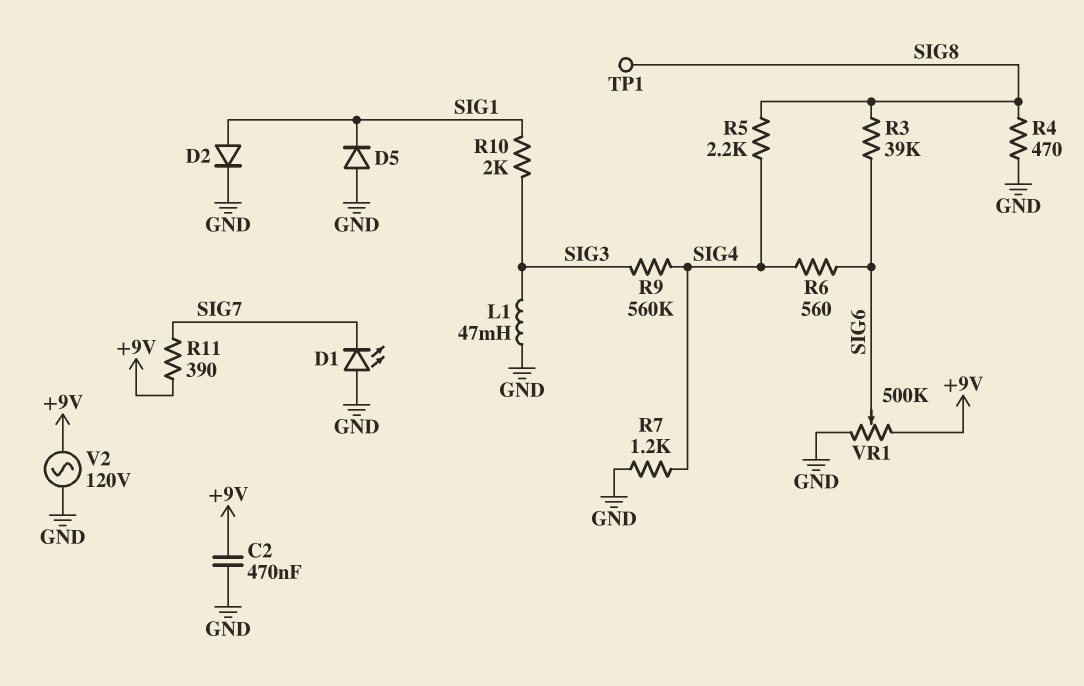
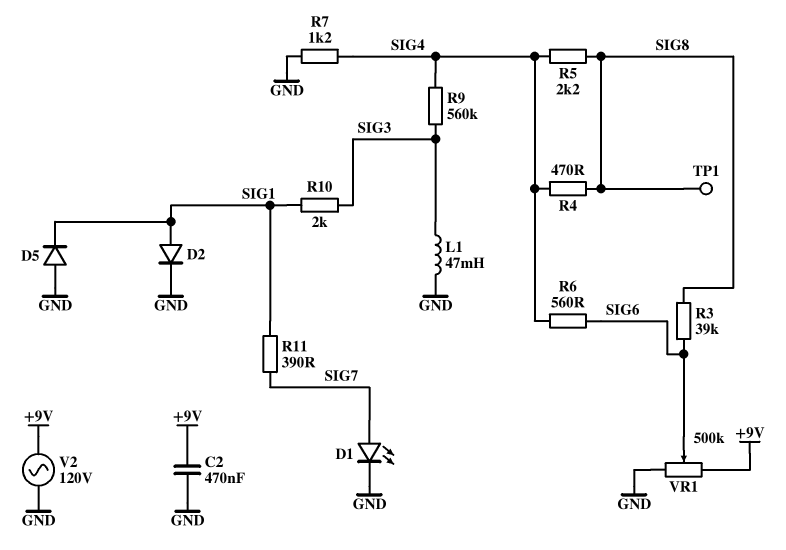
D1: LED (A GND, K SIG7) -> LED (A SIG7, K GND)
R4: 470 (GND, SIG8) -> 470 (SIG4, SIG8)
R11: 390 (+9V, SIG7) -> 390 (SIG1, SIG7)

